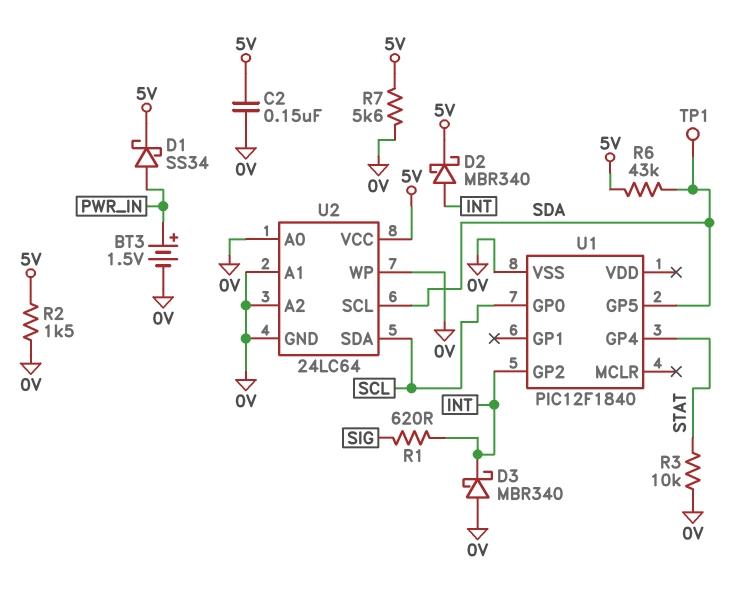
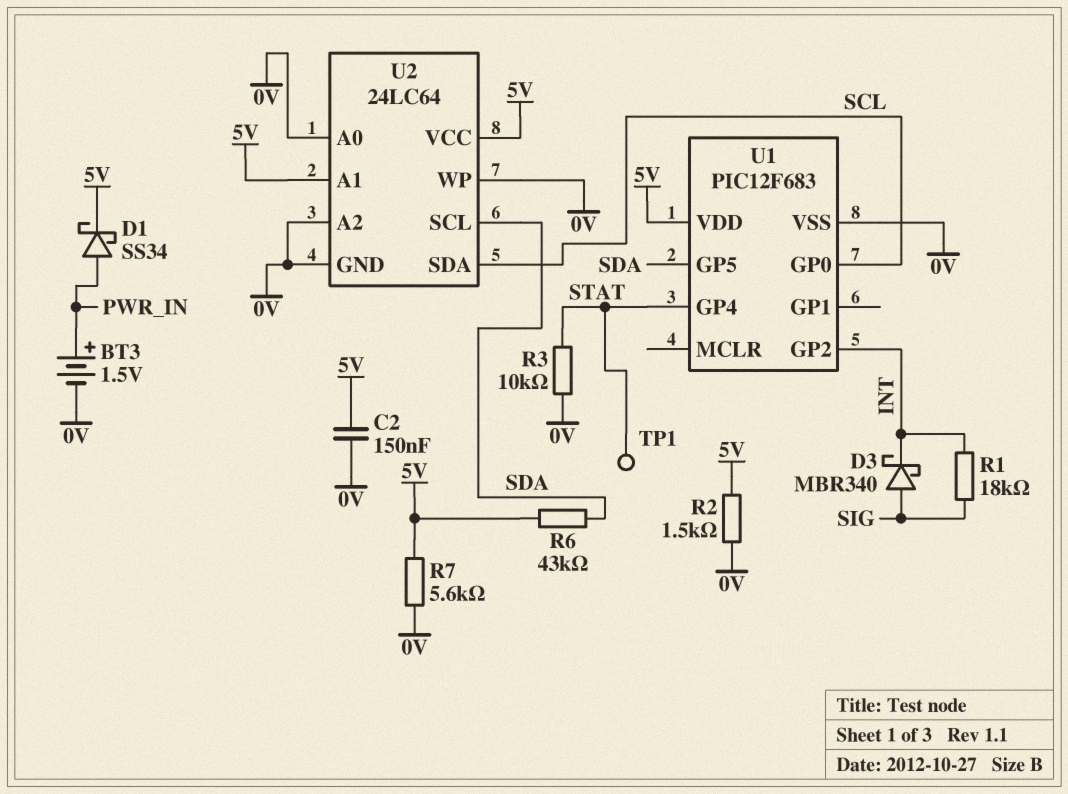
D2: schottky MBR340 (A INT, K 5V) -> none
D3: schottky MBR340 (A 0V, K INT) -> schottky MBR340 (A SIG, K INT)
R1: 620 (INT, SIG) -> 18k (INT, SIG)
TP1: test point (SDA) -> test point (STAT)
U1: PIC12F1840 -> PIC12F683
U1 pin VDD: none -> 5V
U2 pin A1: 0V -> 5V

